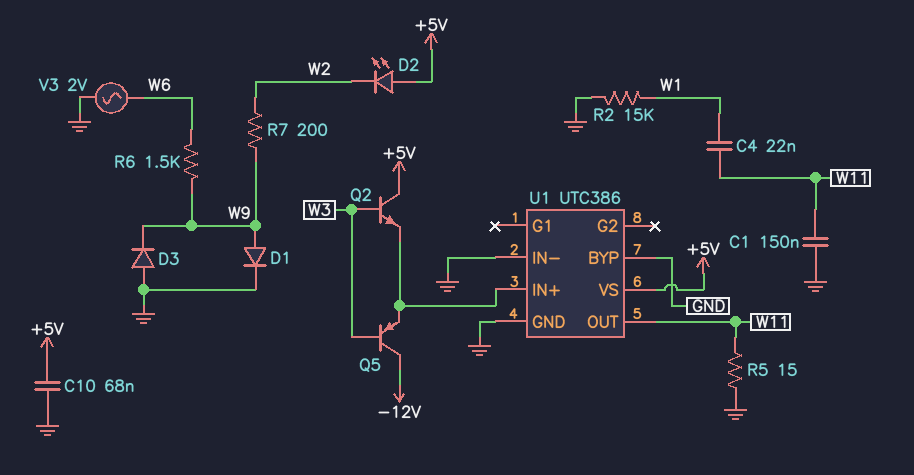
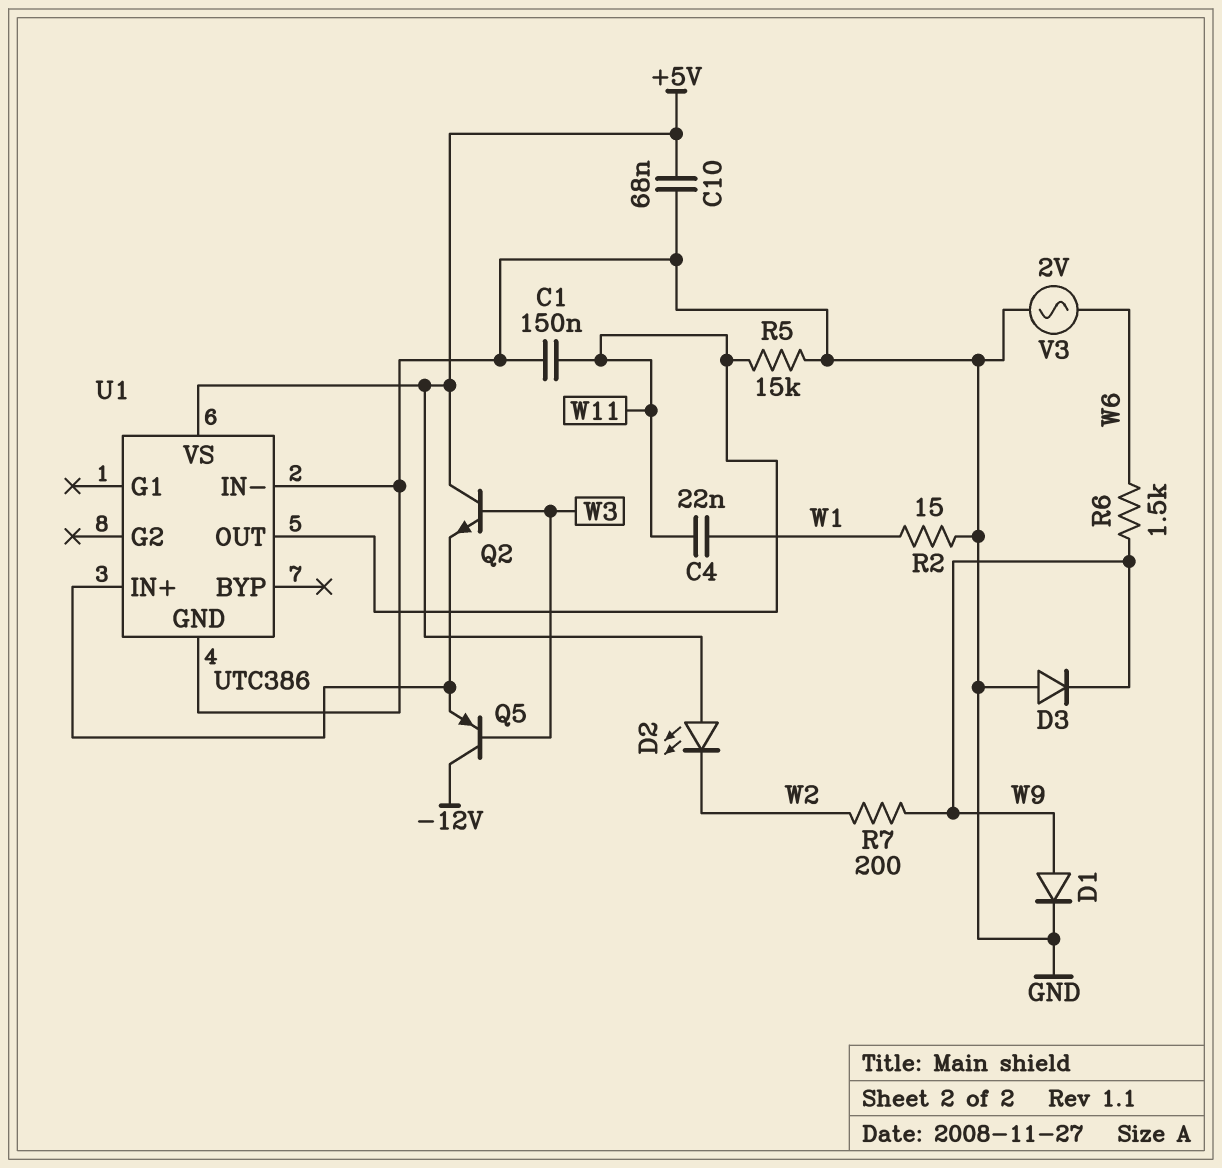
R2: 15k (GND, W1) -> 15 (GND, W1)
R5: 15 (GND, W11) -> 15k (GND, W11)
U1 pin BYP: GND -> none

